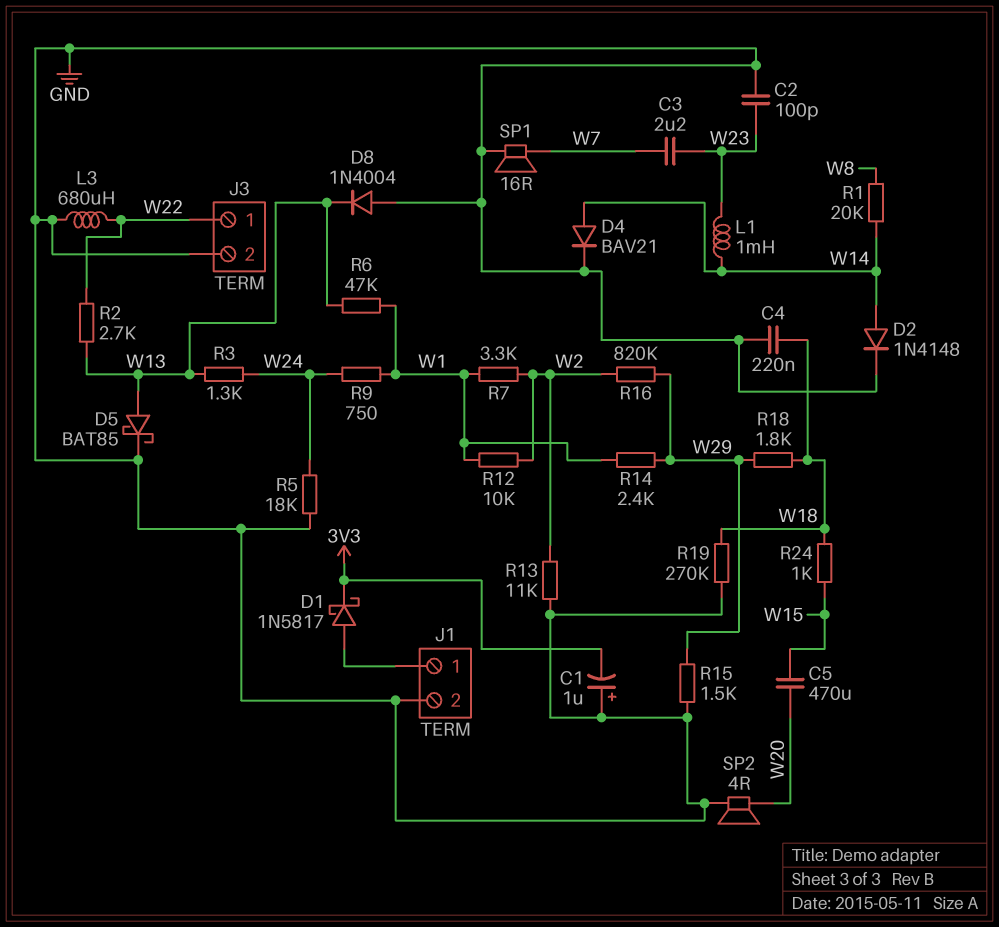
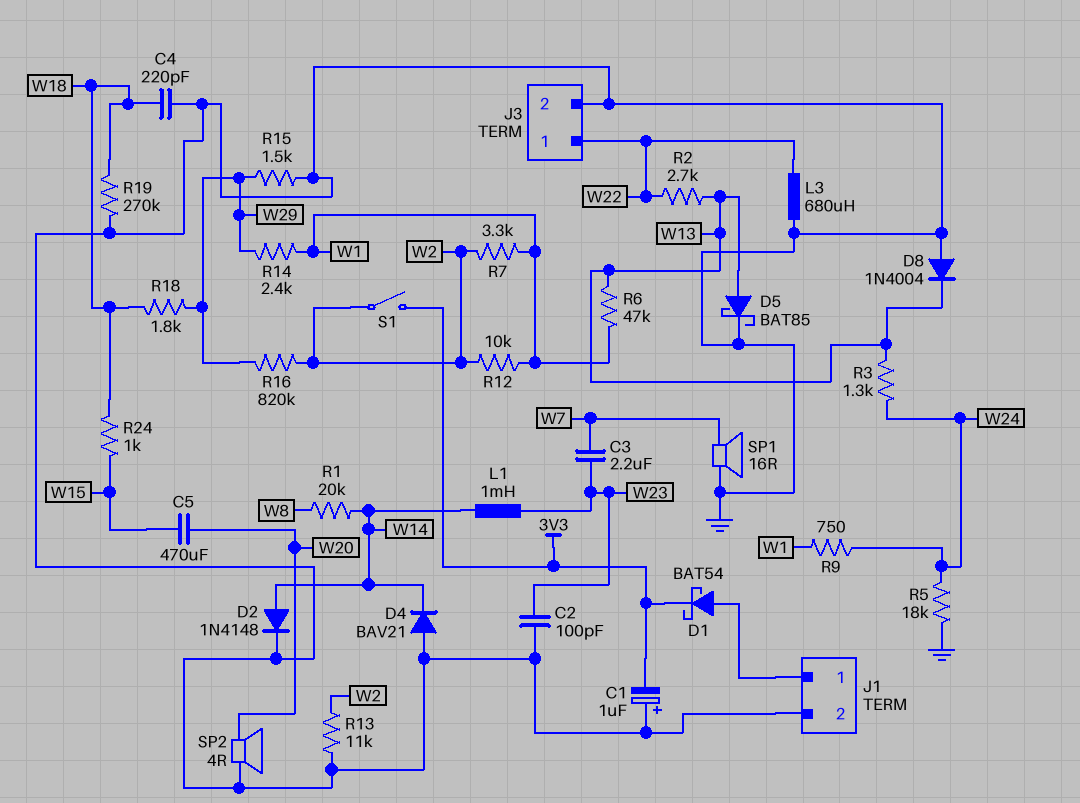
C4: 220nF (GND, W18) -> 220pF (GND, W18)
D1: schottky 1N5817 (A J1/1, K 3V3) -> schottky BAT54 (A J1/1, K 3V3)
D4: diode BAV21 (A W14, K GND) -> diode BAV21 (A GND, K W14)
S1: none -> switch (3V3, W2)

